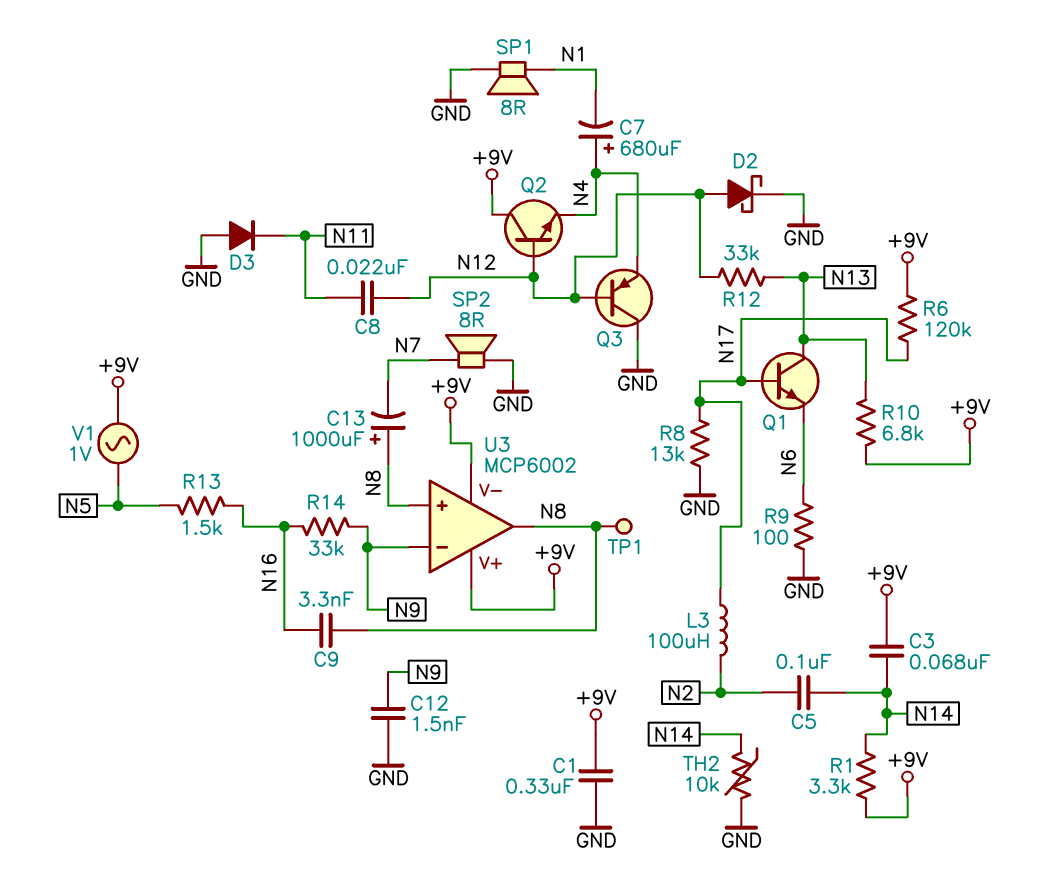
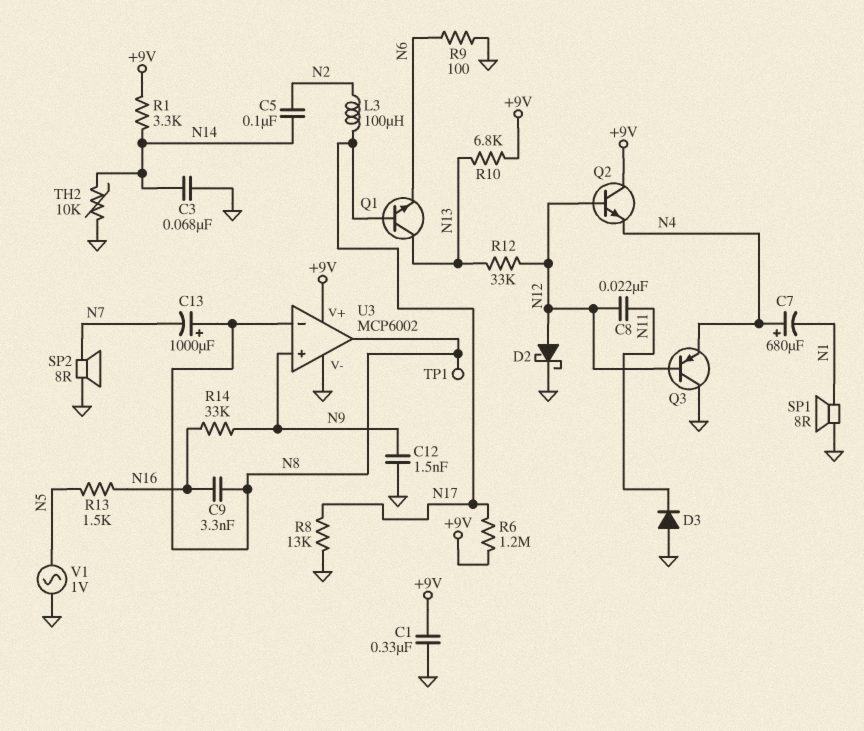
C3: 68nF (+9V, N14) -> 68nF (GND, N14)
R6: 120k (+9V, N17) -> 1.2M (+9V, N17)
U3 pin V-: +9V -> GND
U3 pin in+: N8 -> N9
U3 pin in-: N9 -> N8
V1: AC 1V (+9V, N5) -> AC 1V (GND, N5)

